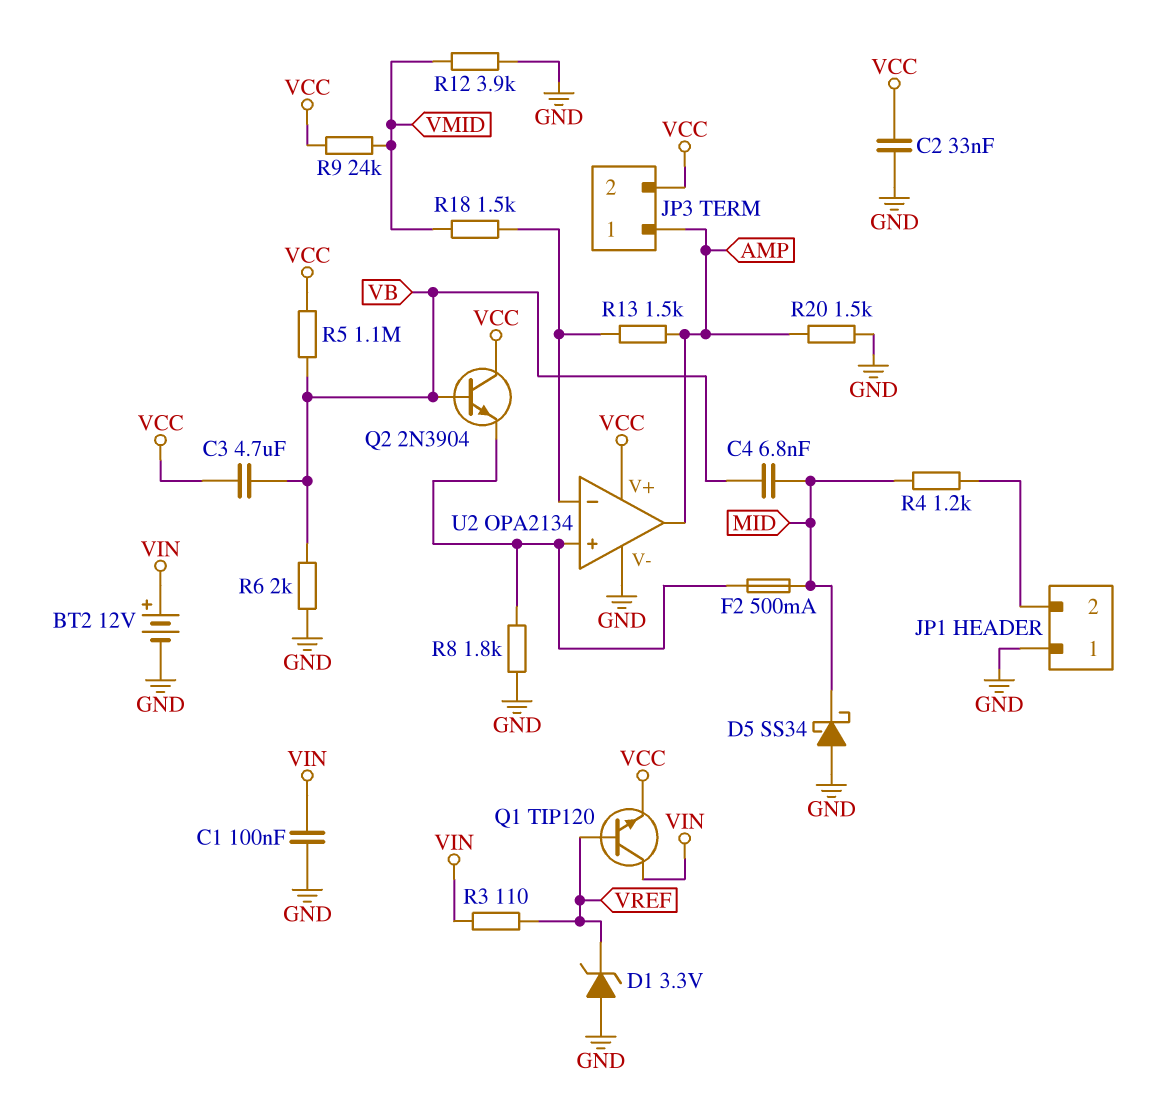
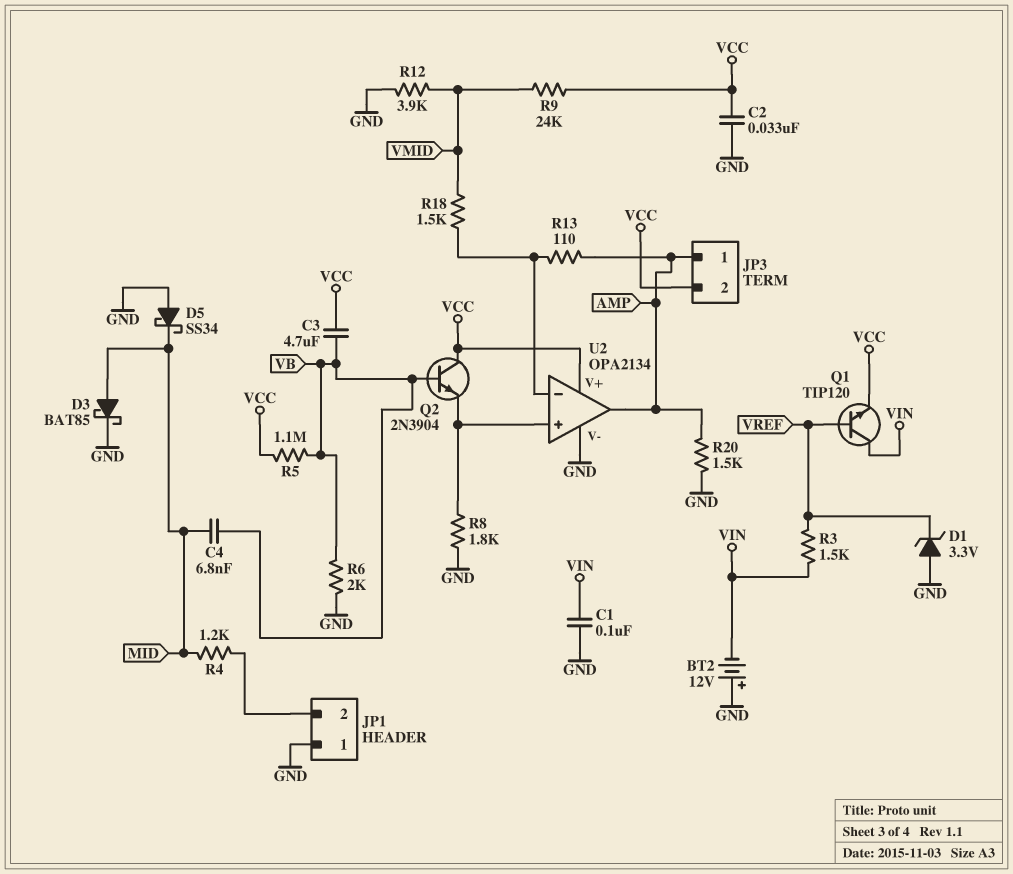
BT2: 12V (plus VIN, minus GND) -> 12V (plus GND, minus VIN)
D3: none -> schottky BAT85 (A MID, K GND)
F2: 500mA (MID, U2/in+) -> none
R3: 110 (VIN, VREF) -> 1.5k (VIN, VREF)
R13: 1.5k (AMP, U2/in-) -> 110 (AMP, U2/in-)

